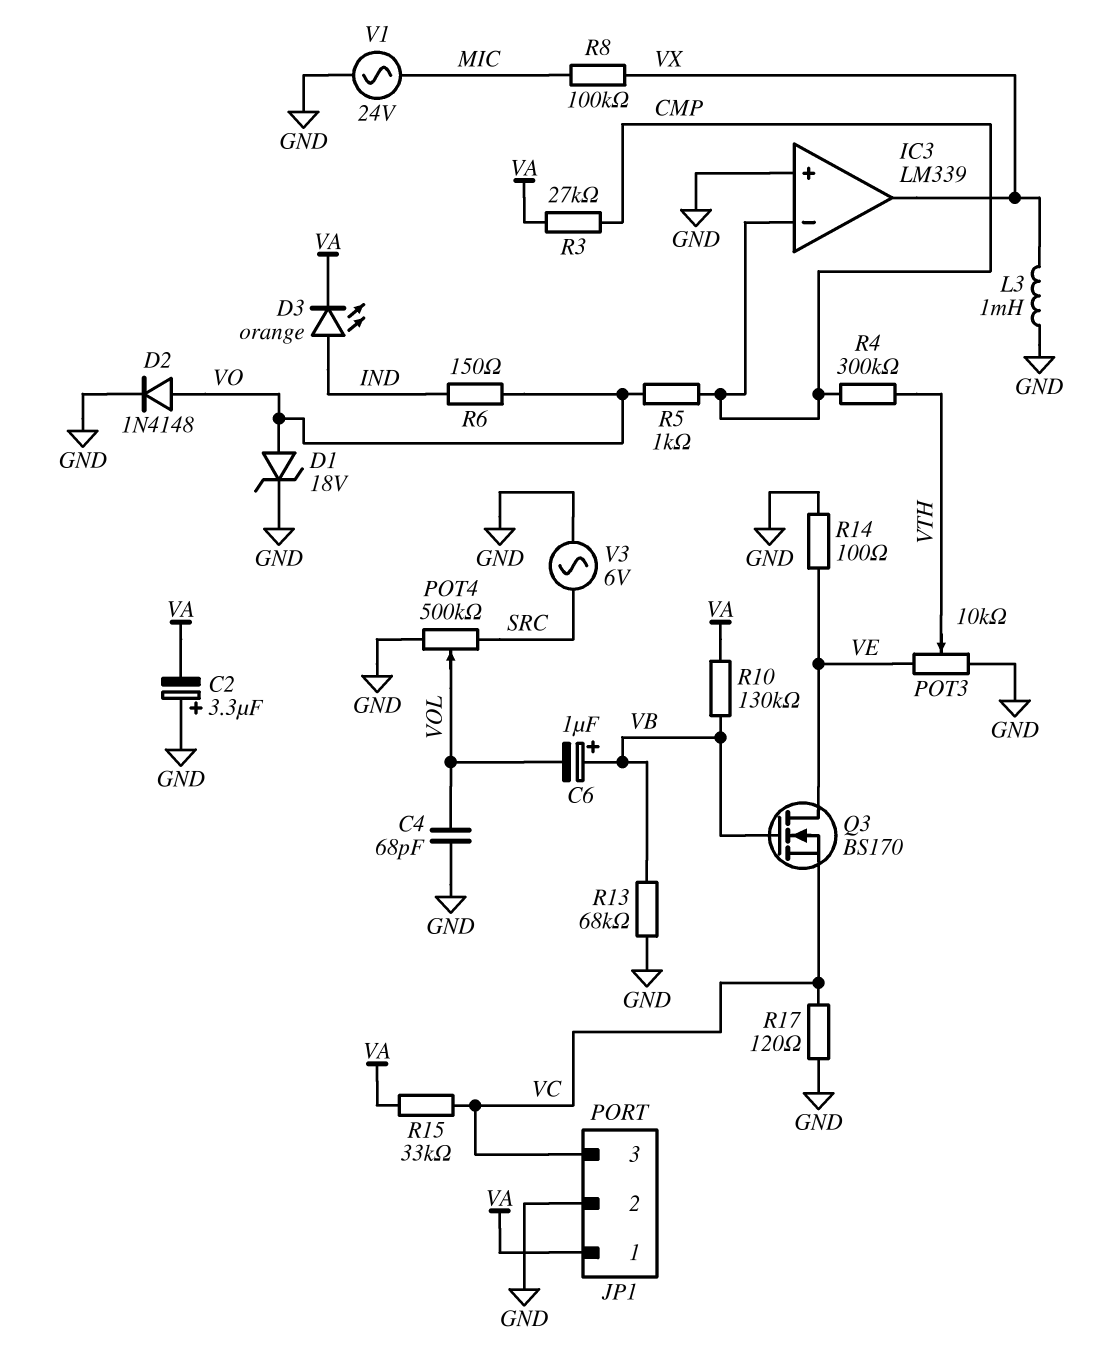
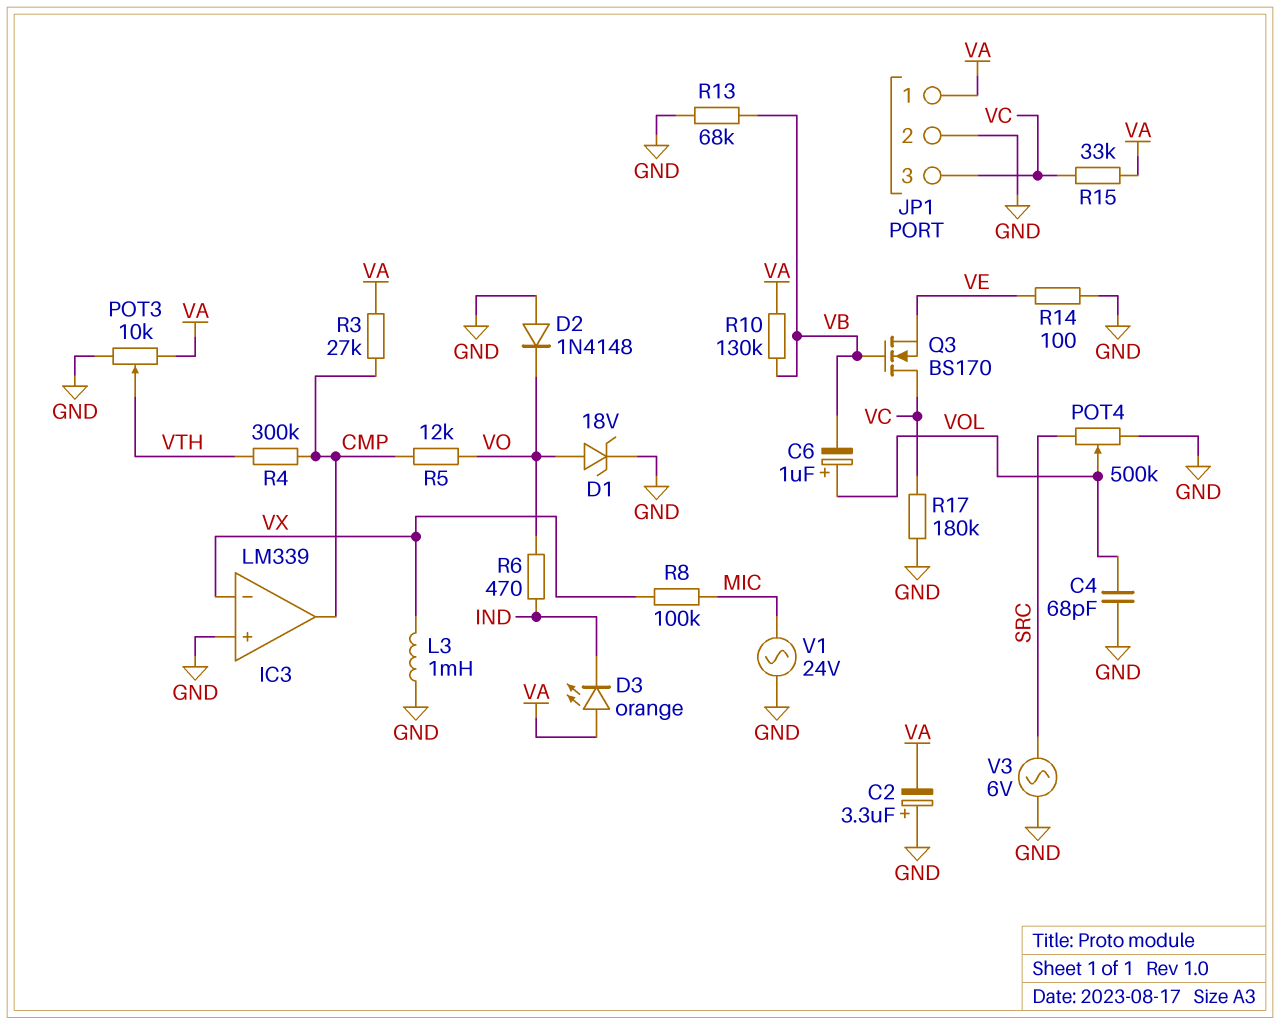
C6: 1uF (plus VB, minus VOL) -> 1uF (plus VOL, minus VB)
D2: diode 1N4148 (A VO, K GND) -> diode 1N4148 (A GND, K VO)
D3: LED orange (A IND, K VA) -> LED orange (A VA, K IND)
IC3 pin in-: CMP -> VX
IC3 pin out: VX -> CMP
POT3: 10k (GND, VE, wiper VTH) -> 10k (GND, VA, wiper VTH)
Q3: NMOS BS170 (G VB, D VE, S VC) -> NMOS BS170 (G VB, D VC, S VE)
R5: 1k (CMP, VO) -> 12k (CMP, VO)
R6: 150 (IND, VO) -> 470 (IND, VO)
R17: 120 (GND, VC) -> 180k (GND, VC)

